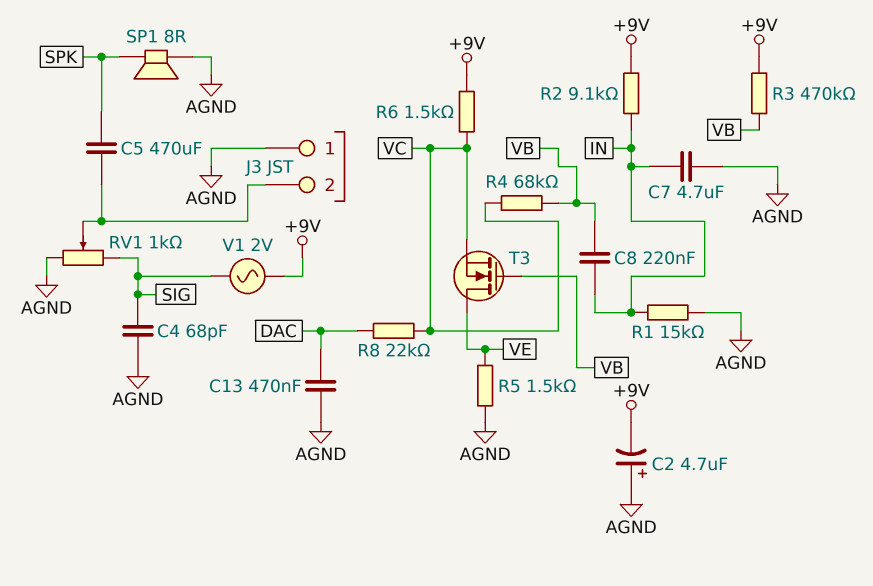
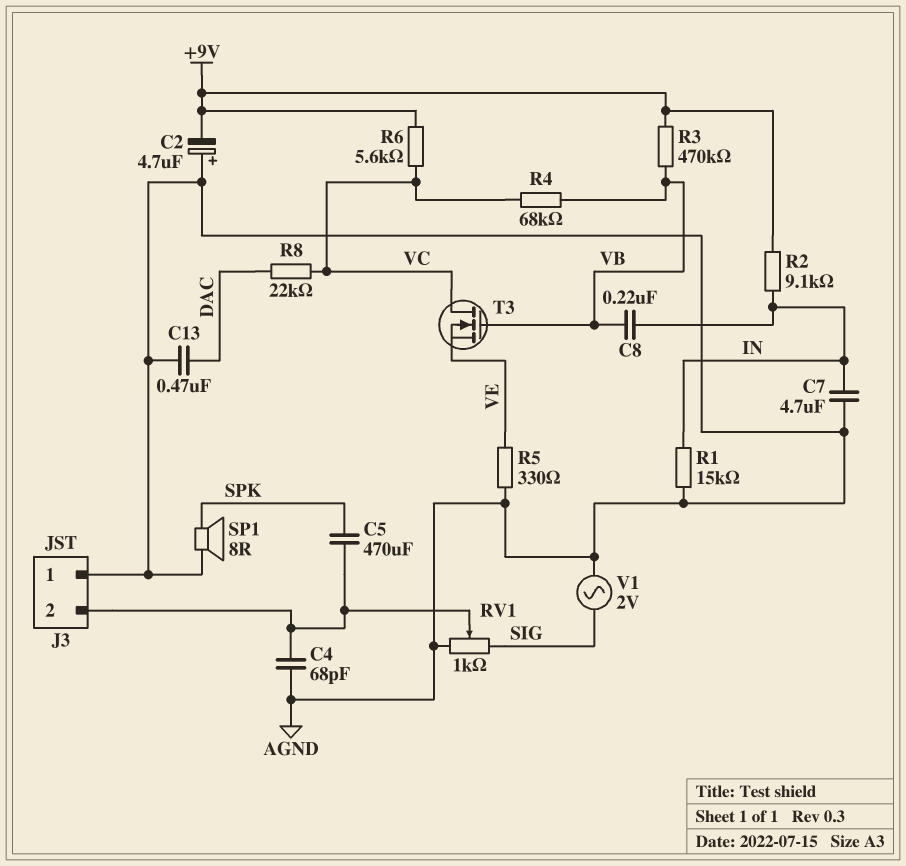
C4: 68pF (AGND, SIG) -> 68pF (AGND, J3/2)
R5: 1.5k (AGND, VE) -> 330 (AGND, VE)
R6: 1.5k (+9V, VC) -> 5.6k (+9V, VC)
T3: NMOS (G VB, D VE, S VC) -> NMOS (G VB, D VC, S VE)
V1: AC 2V (+9V, SIG) -> AC 2V (AGND, SIG)

